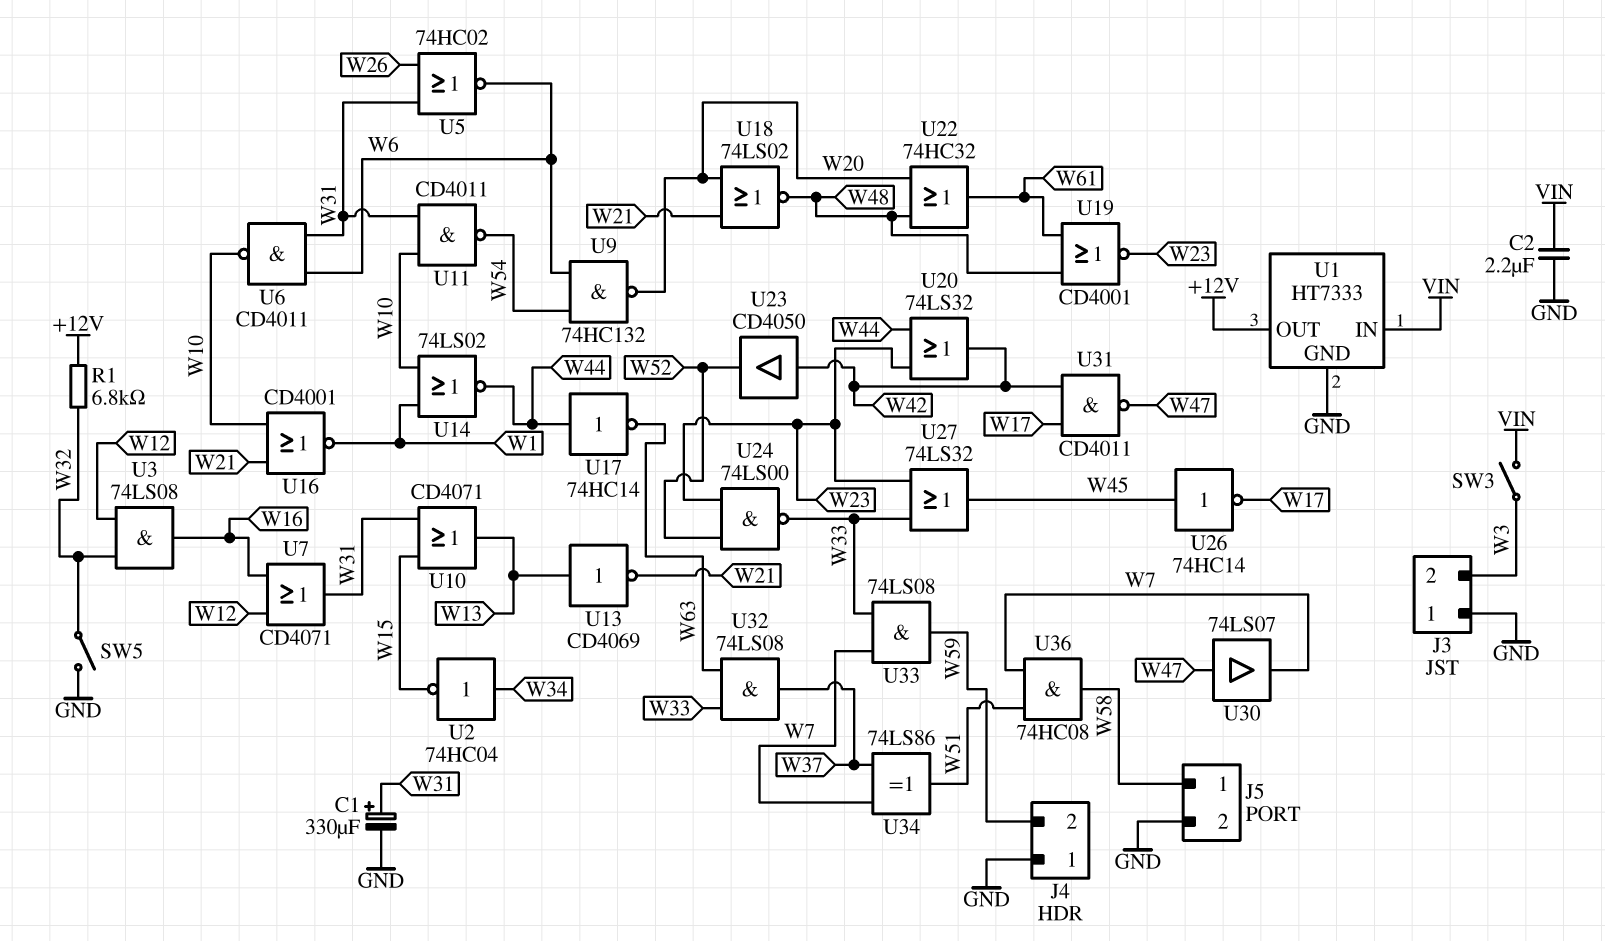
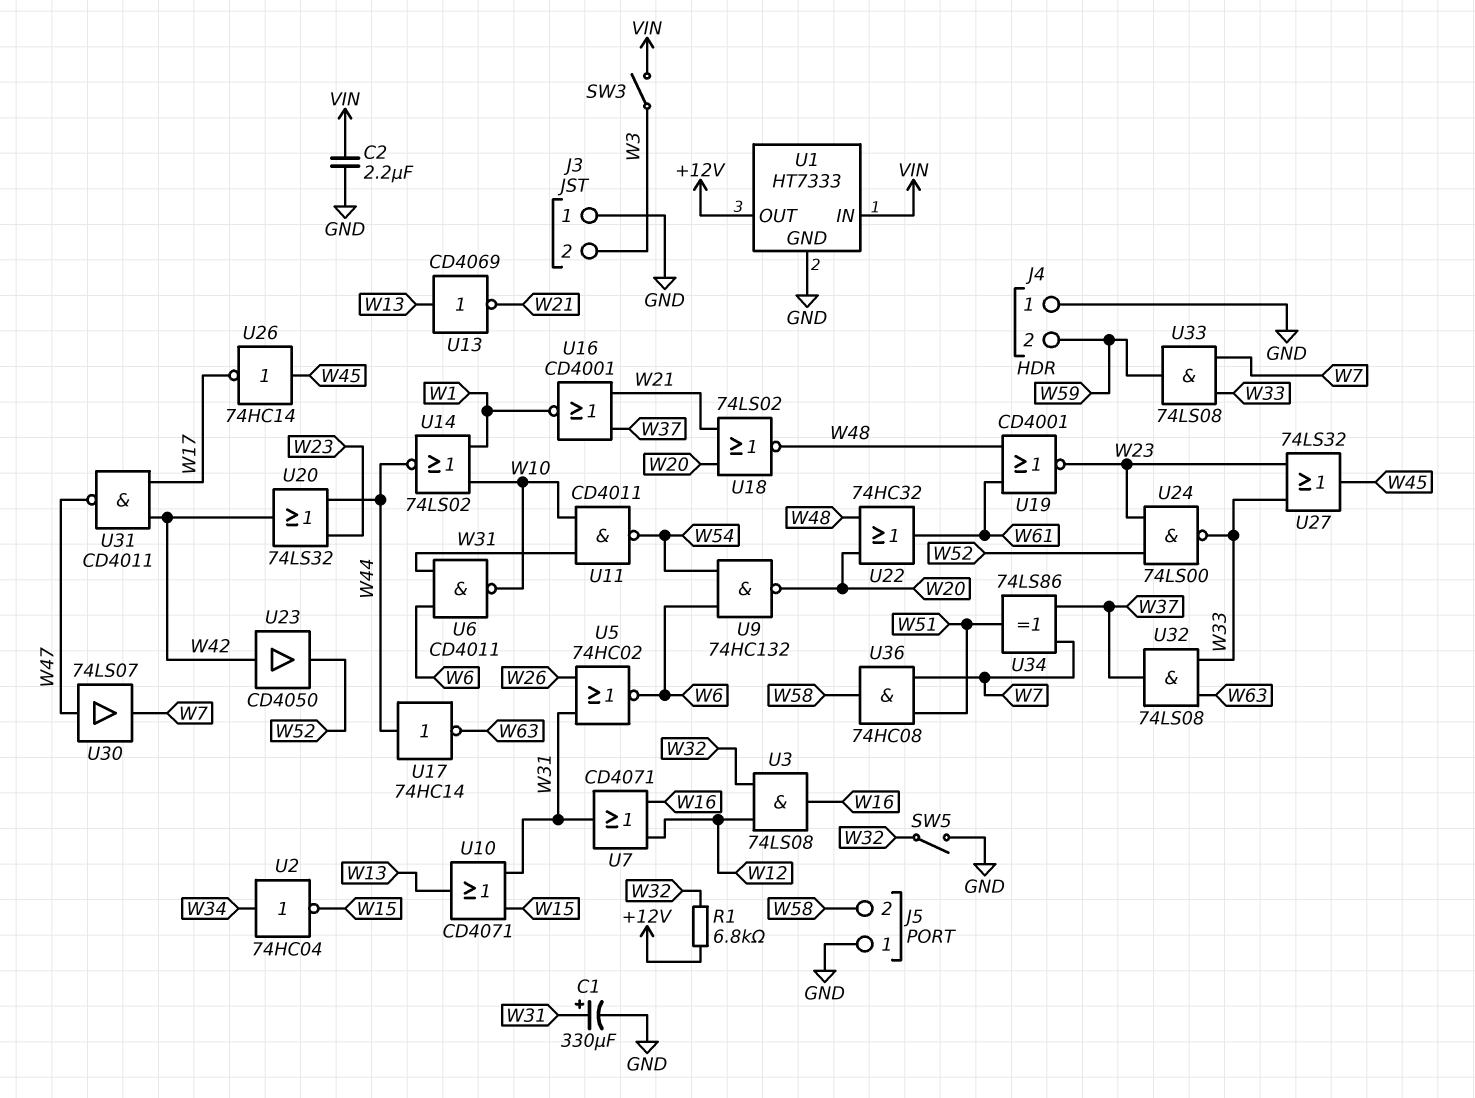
J5 pin 1: W58 -> GND
J5 pin 2: GND -> W58
U16: NOR CD4001 (in W10, in W21, out W1) -> NOR CD4001 (in W21, in W37, out W1)

